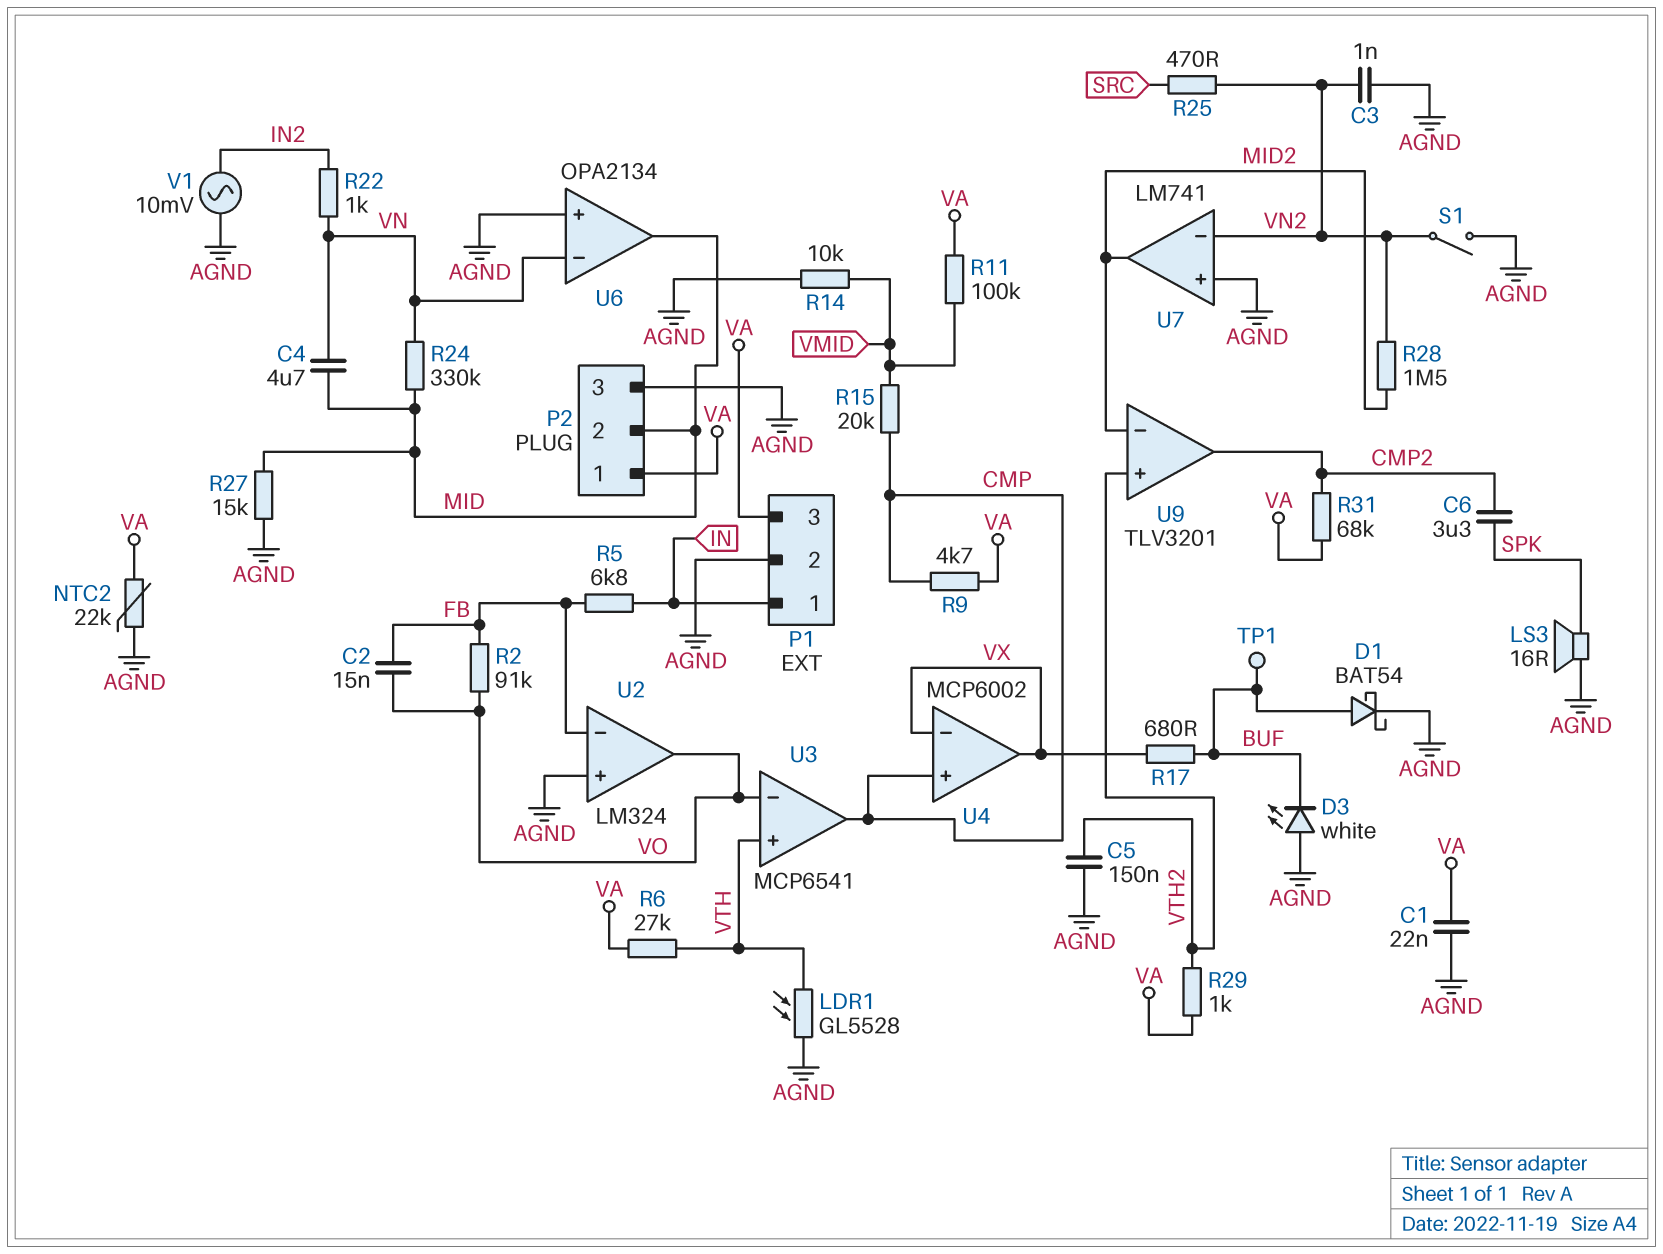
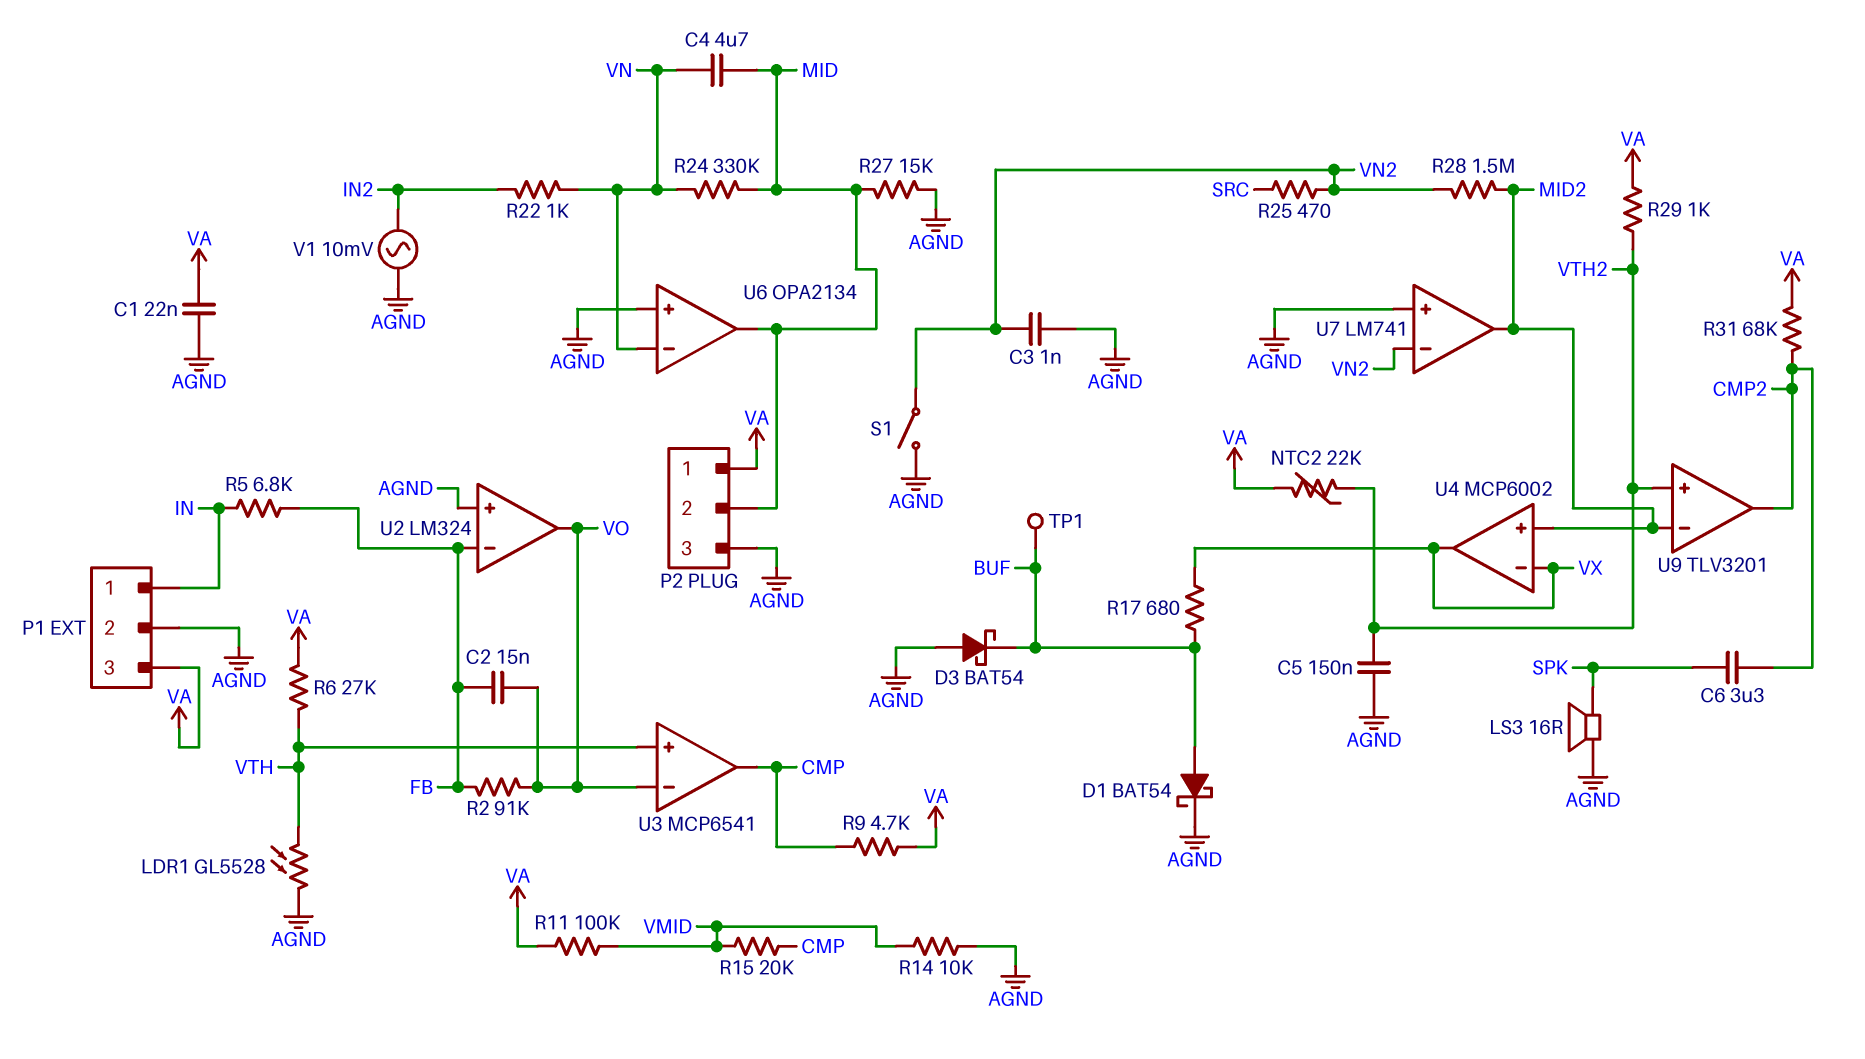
D3: LED white (A AGND, K BUF) -> schottky BAT54 (A AGND, K BUF)
NTC2: 22k (AGND, VA) -> 22k (VA, VTH2)
U4 pin in+: CMP -> MID2

